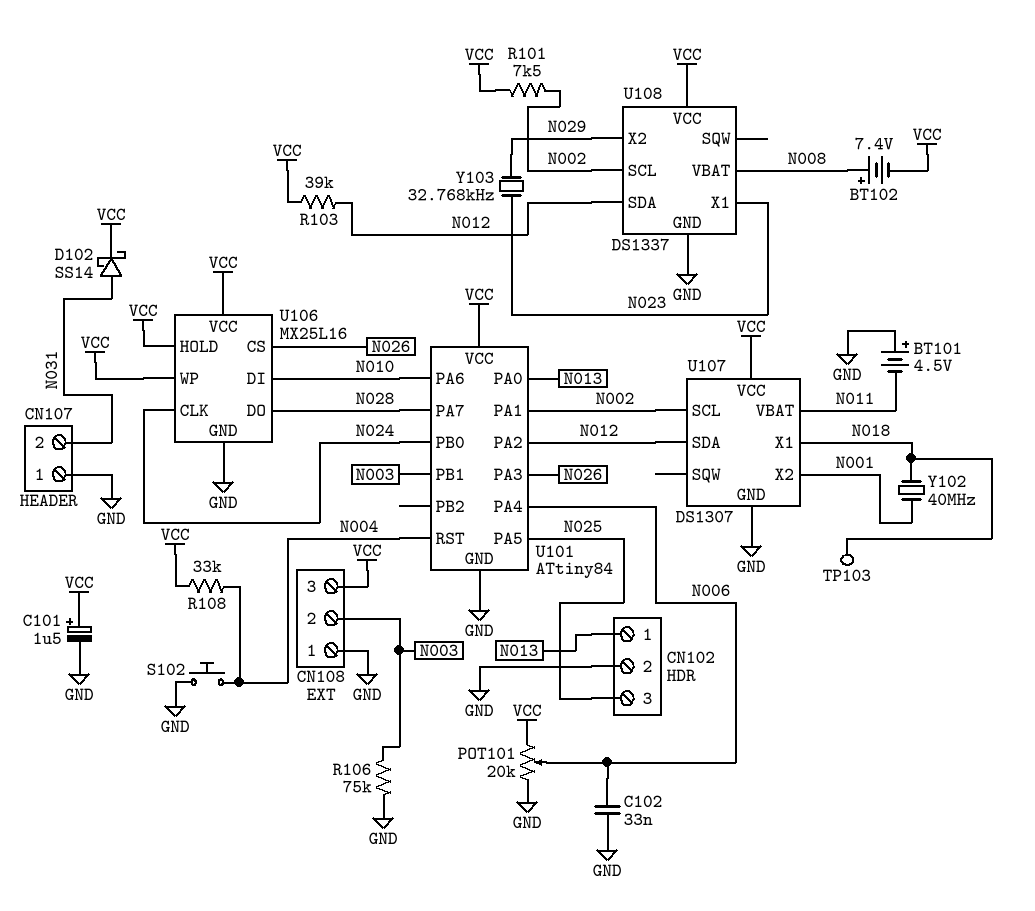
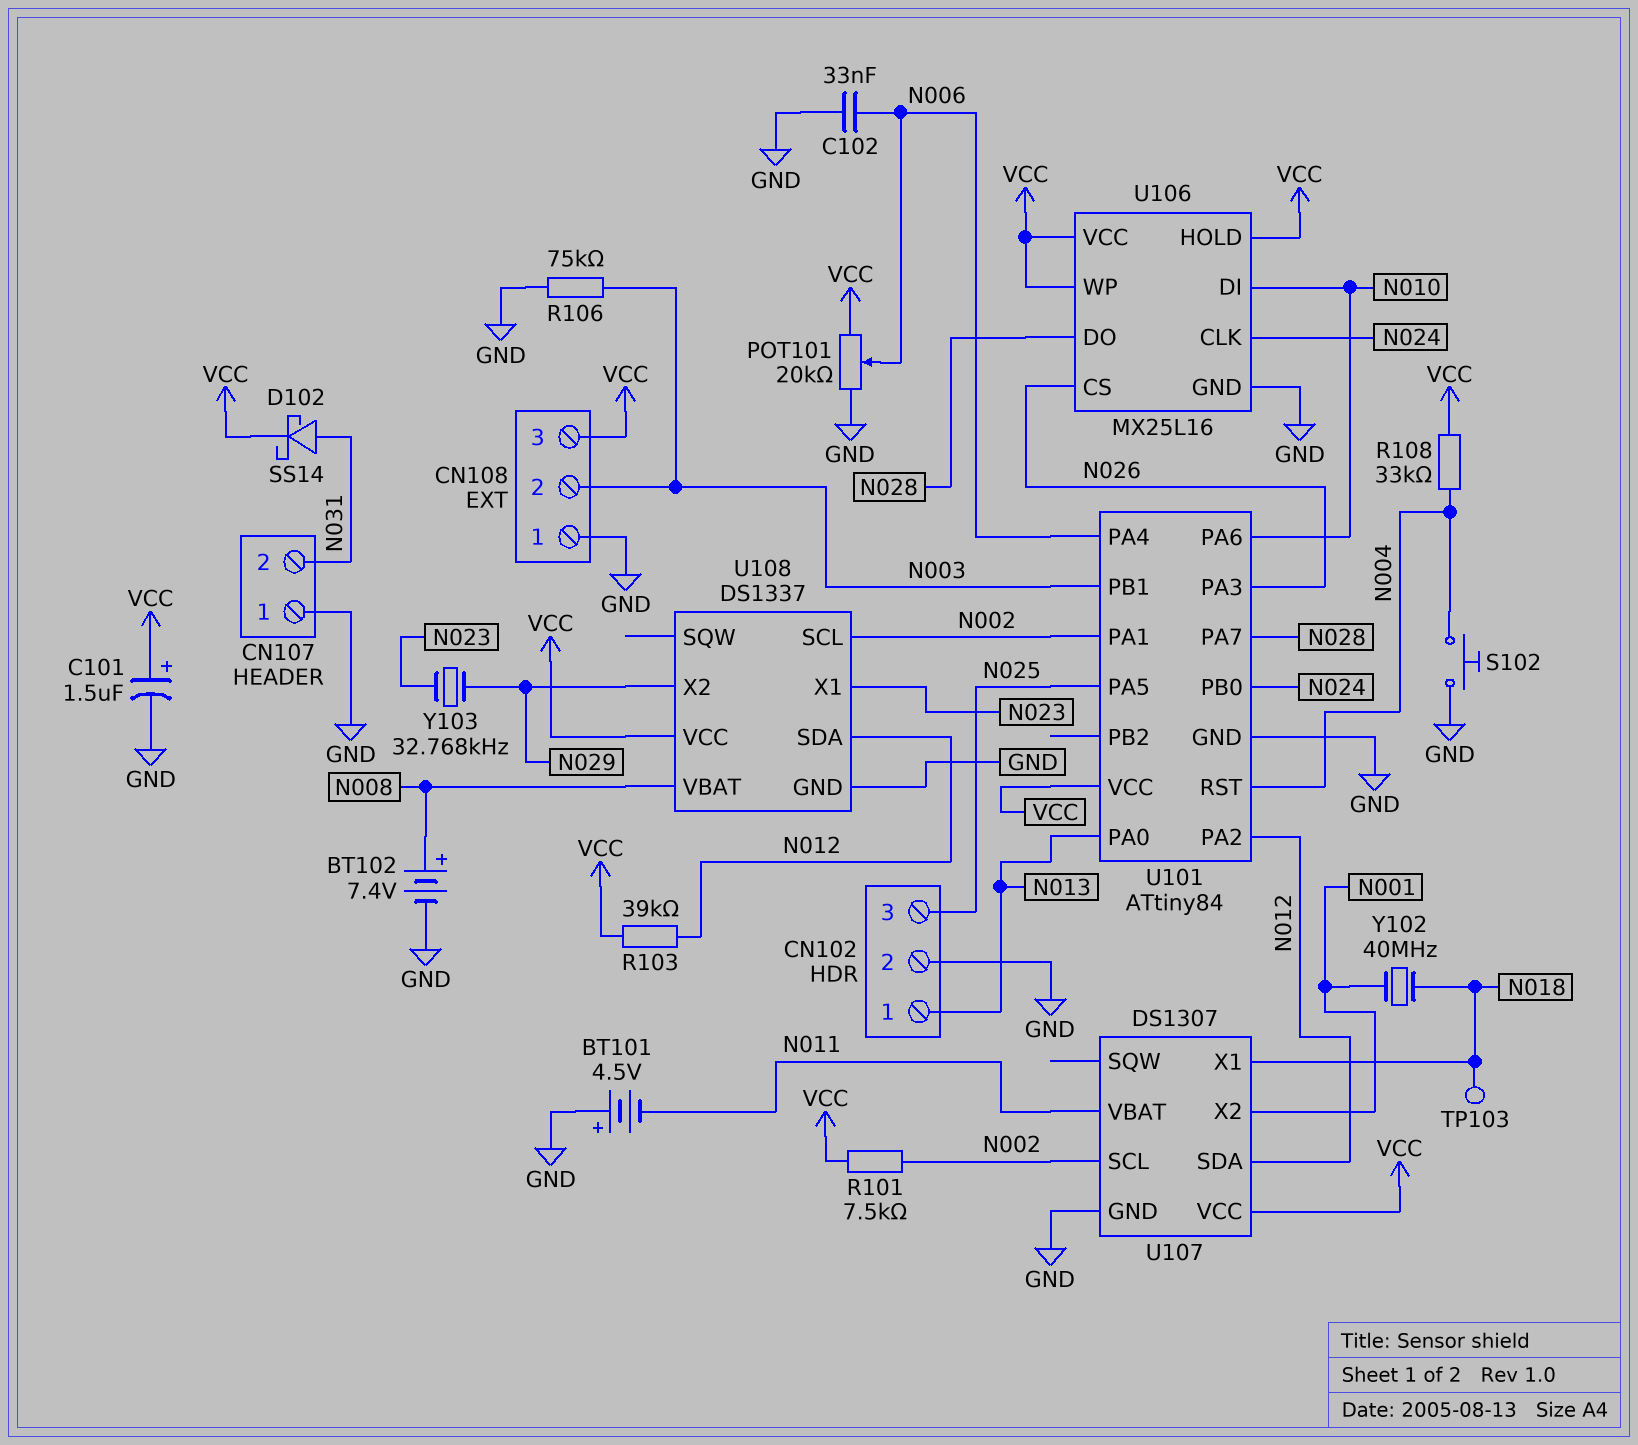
BT102: 7.4V (plus N008, minus VCC) -> 7.4V (plus N008, minus GND)

